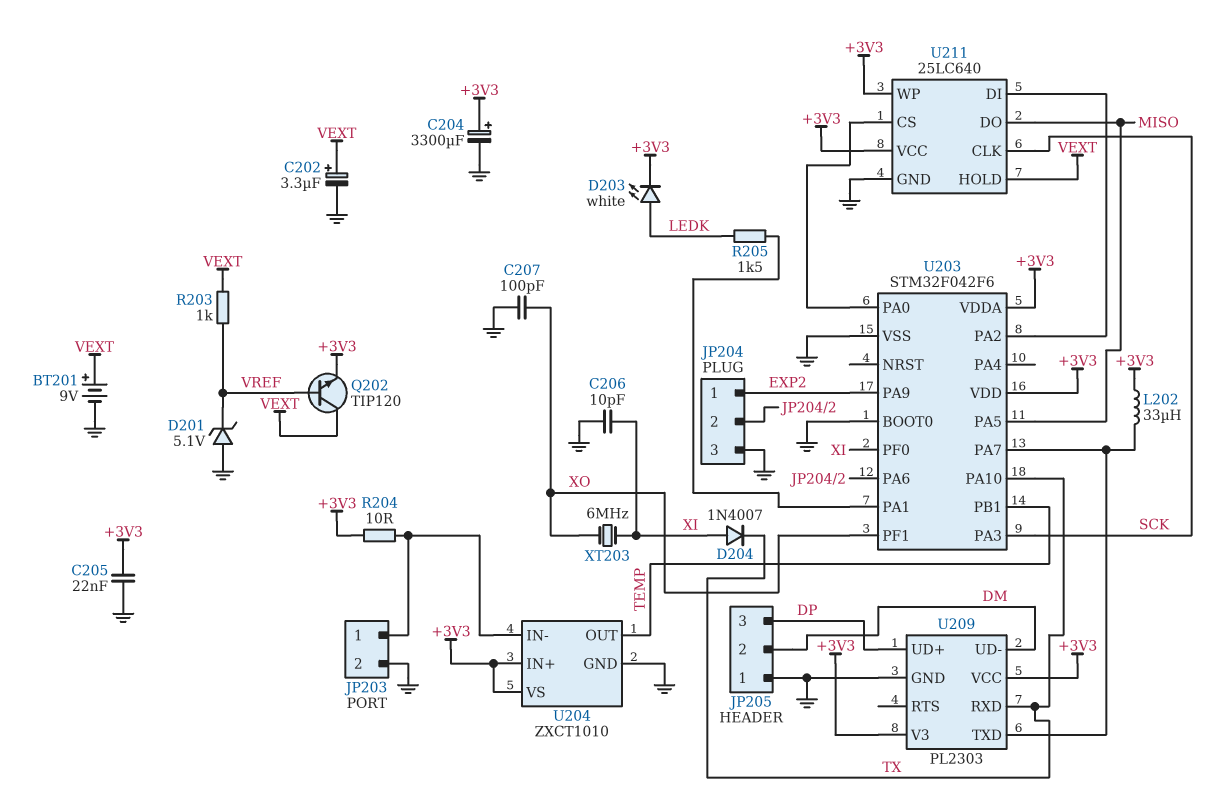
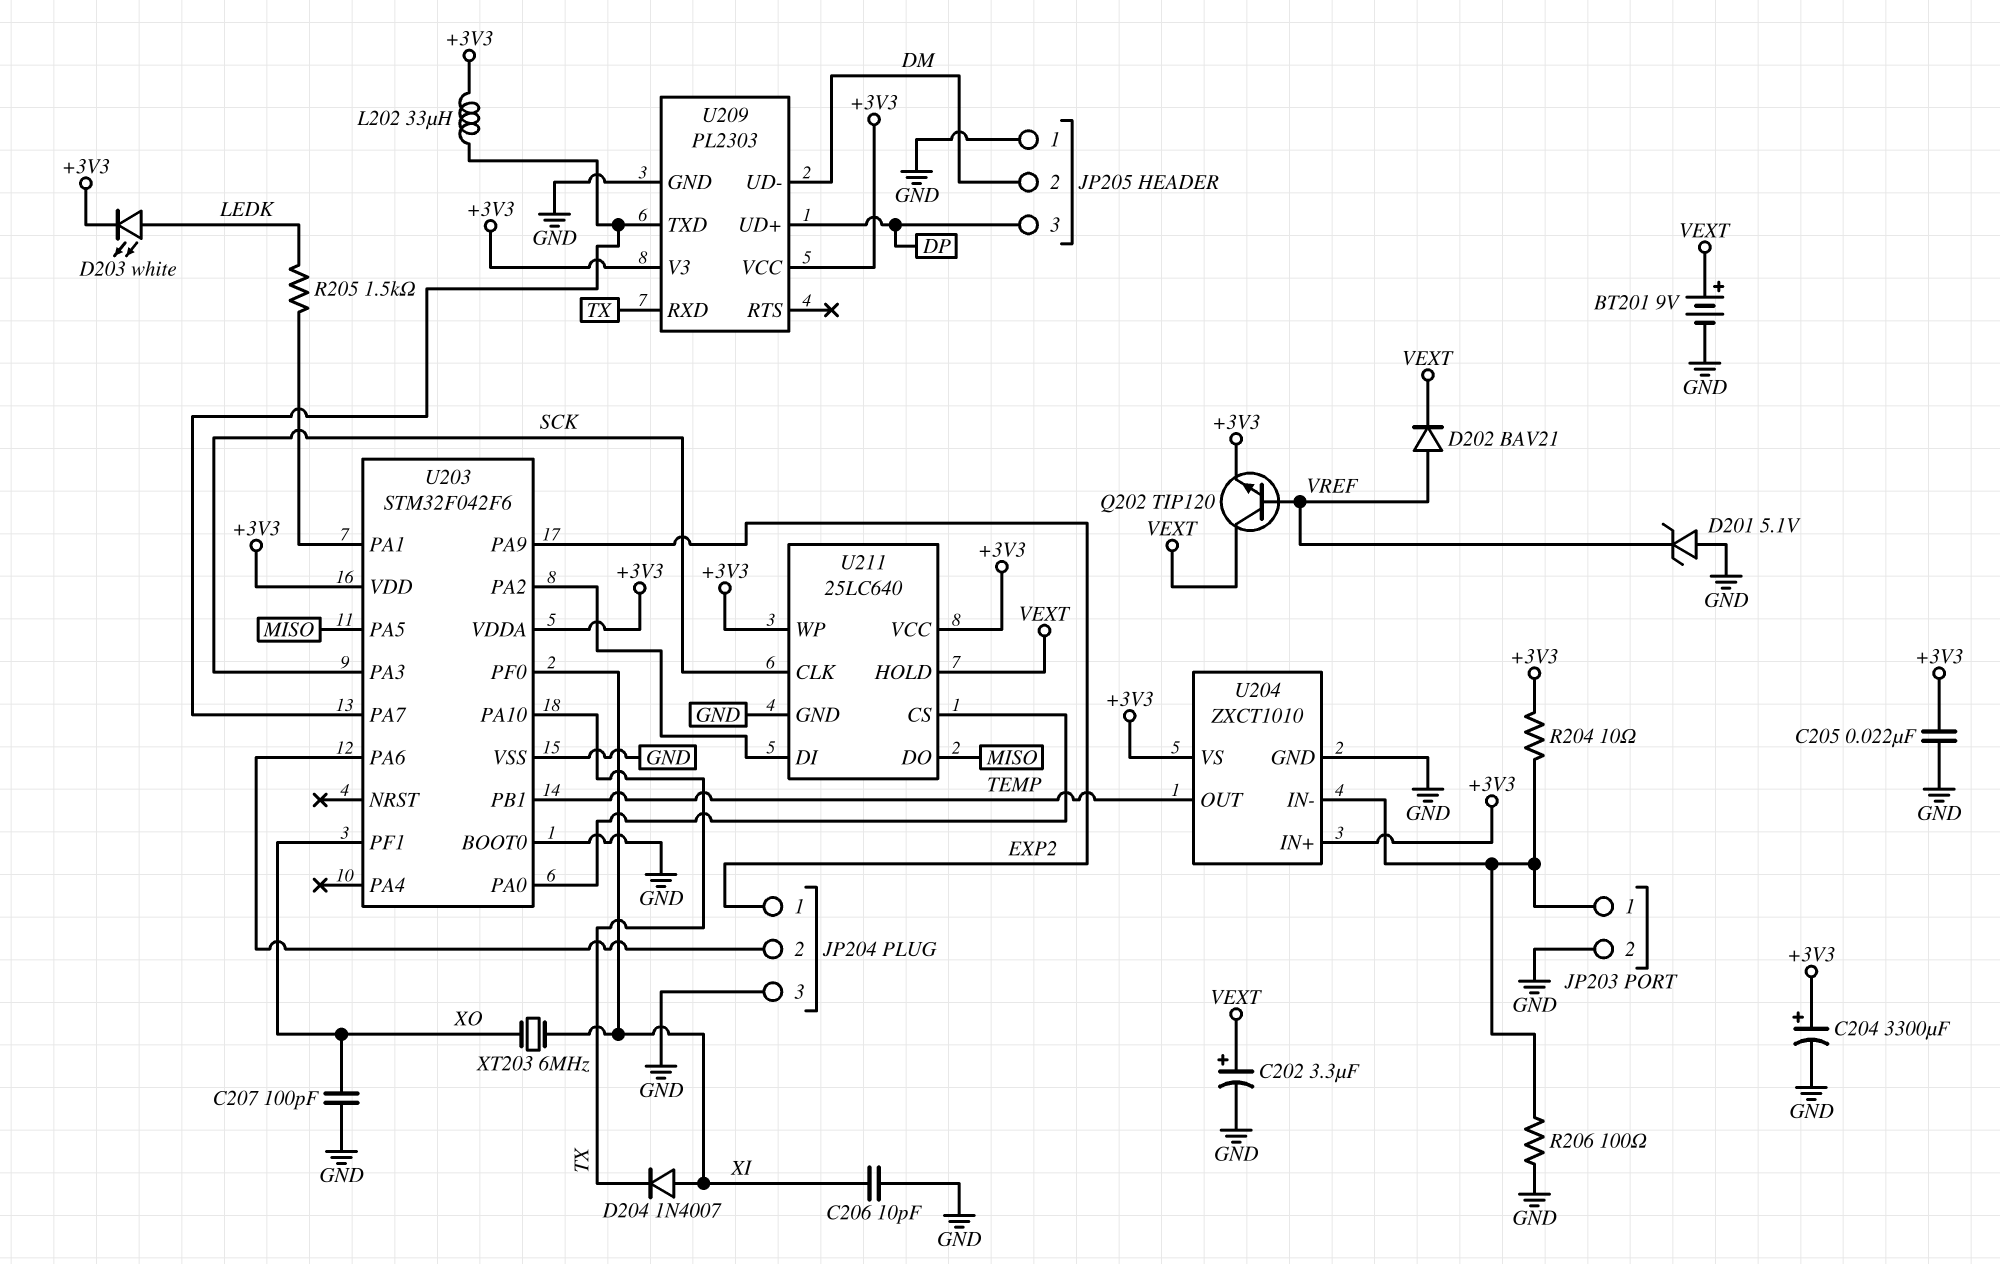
D202: none -> diode BAV21 (A VREF, K VEXT)
R203: 1k (VEXT, VREF) -> none
R206: none -> 100 (GND, JP203/1)

